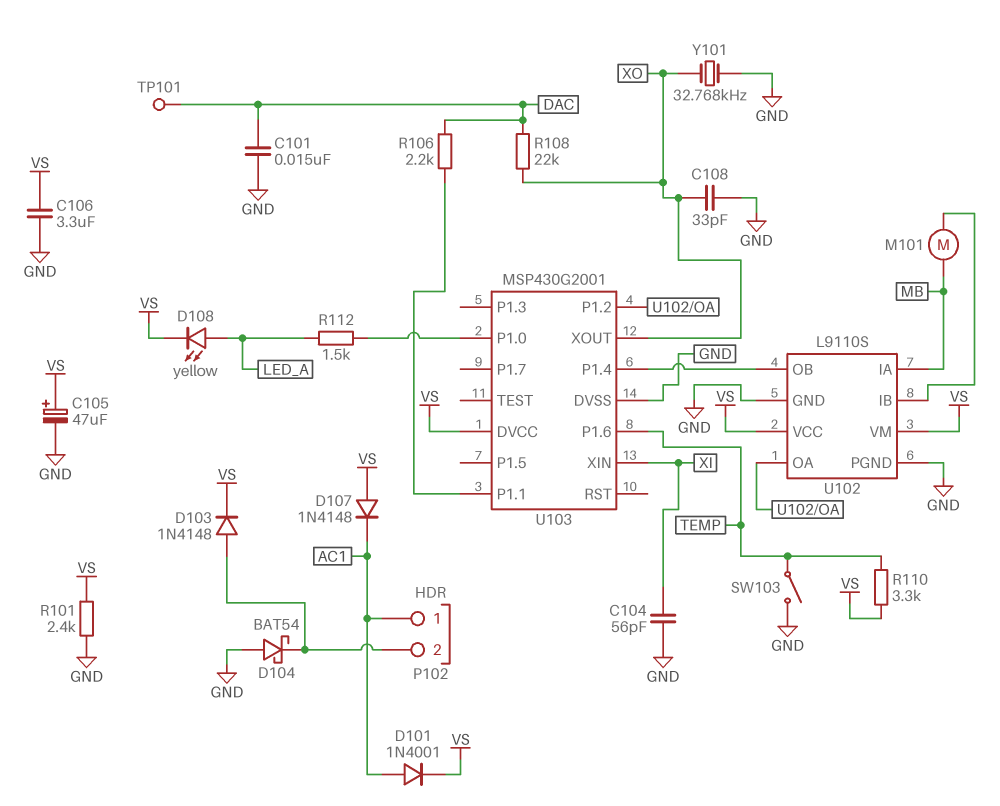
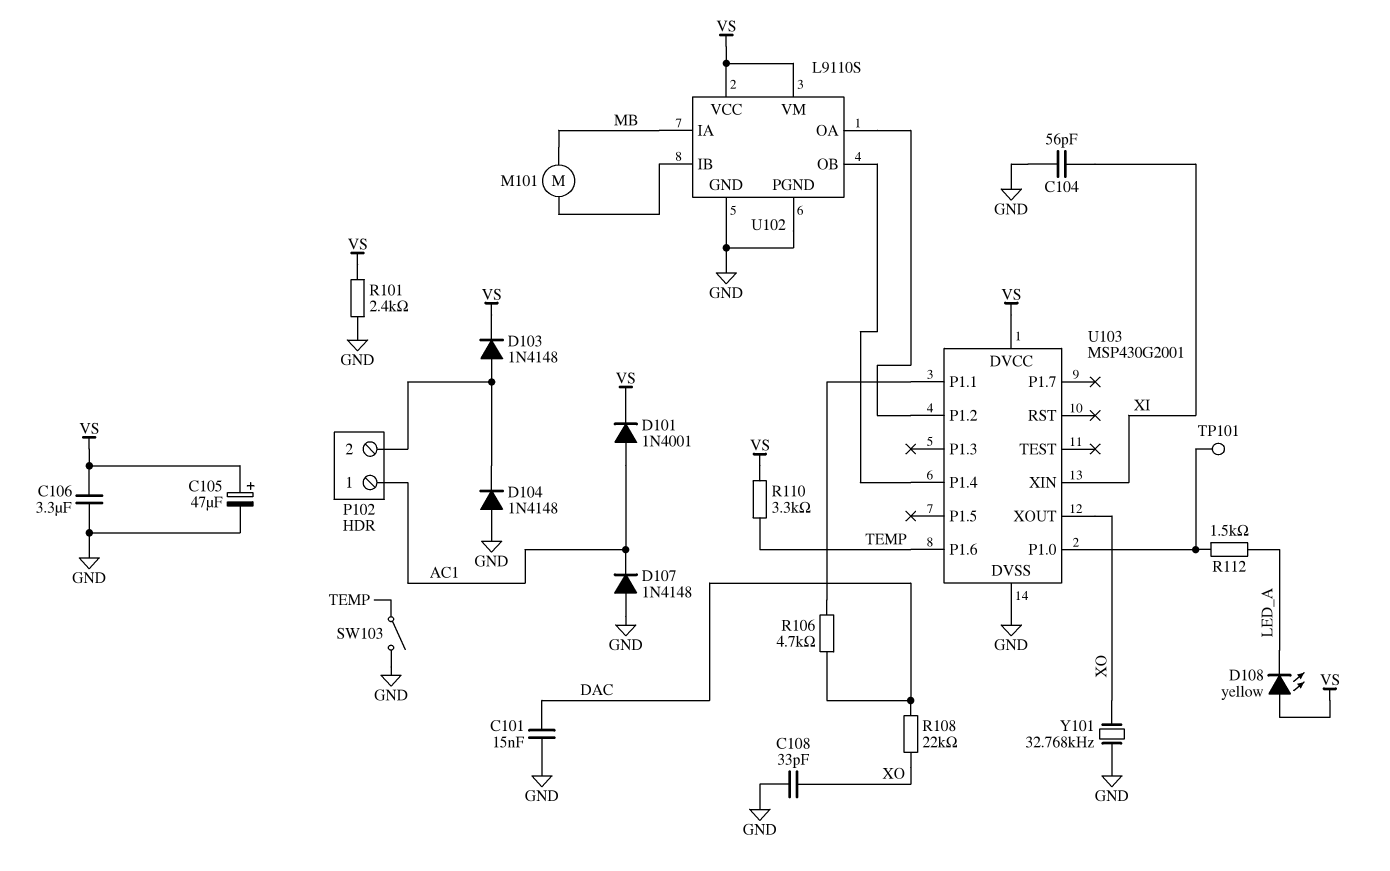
D104: schottky BAT54 (A GND, K P102/2) -> diode 1N4148 (A GND, K P102/2)
D107: diode 1N4148 (A VS, K AC1) -> diode 1N4148 (A GND, K AC1)
D108: LED yellow (A LED_A, K VS) -> LED yellow (A VS, K LED_A)
R106: 2.2k (DAC, U103/P1.1) -> 4.7k (DAC, U103/P1.1)
TP101: test point (DAC) -> test point (U103/P1.0)

